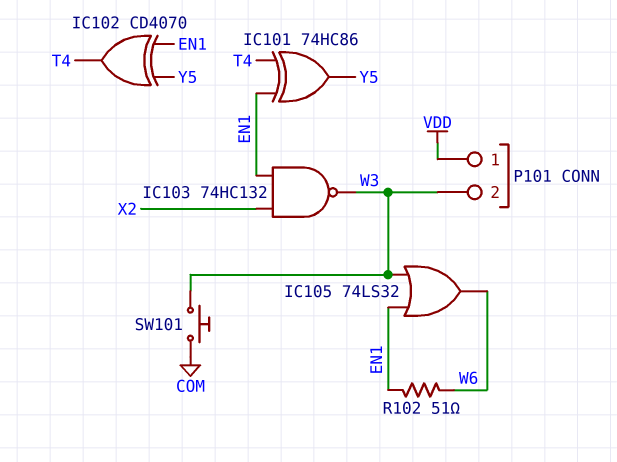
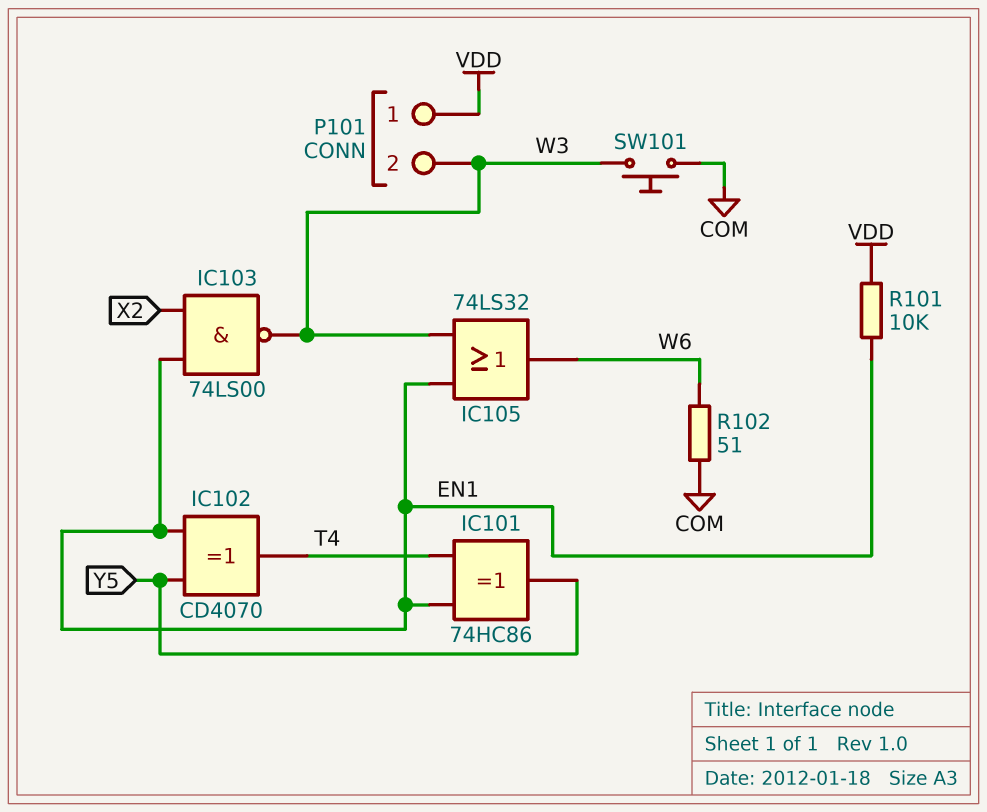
IC103: NAND 74HC132 (in EN1, in X2, out W3) -> NAND 74LS00 (in EN1, in X2, out W3)
R101: none -> 10k (EN1, VDD)
R102: 51 (EN1, W6) -> 51 (COM, W6)

